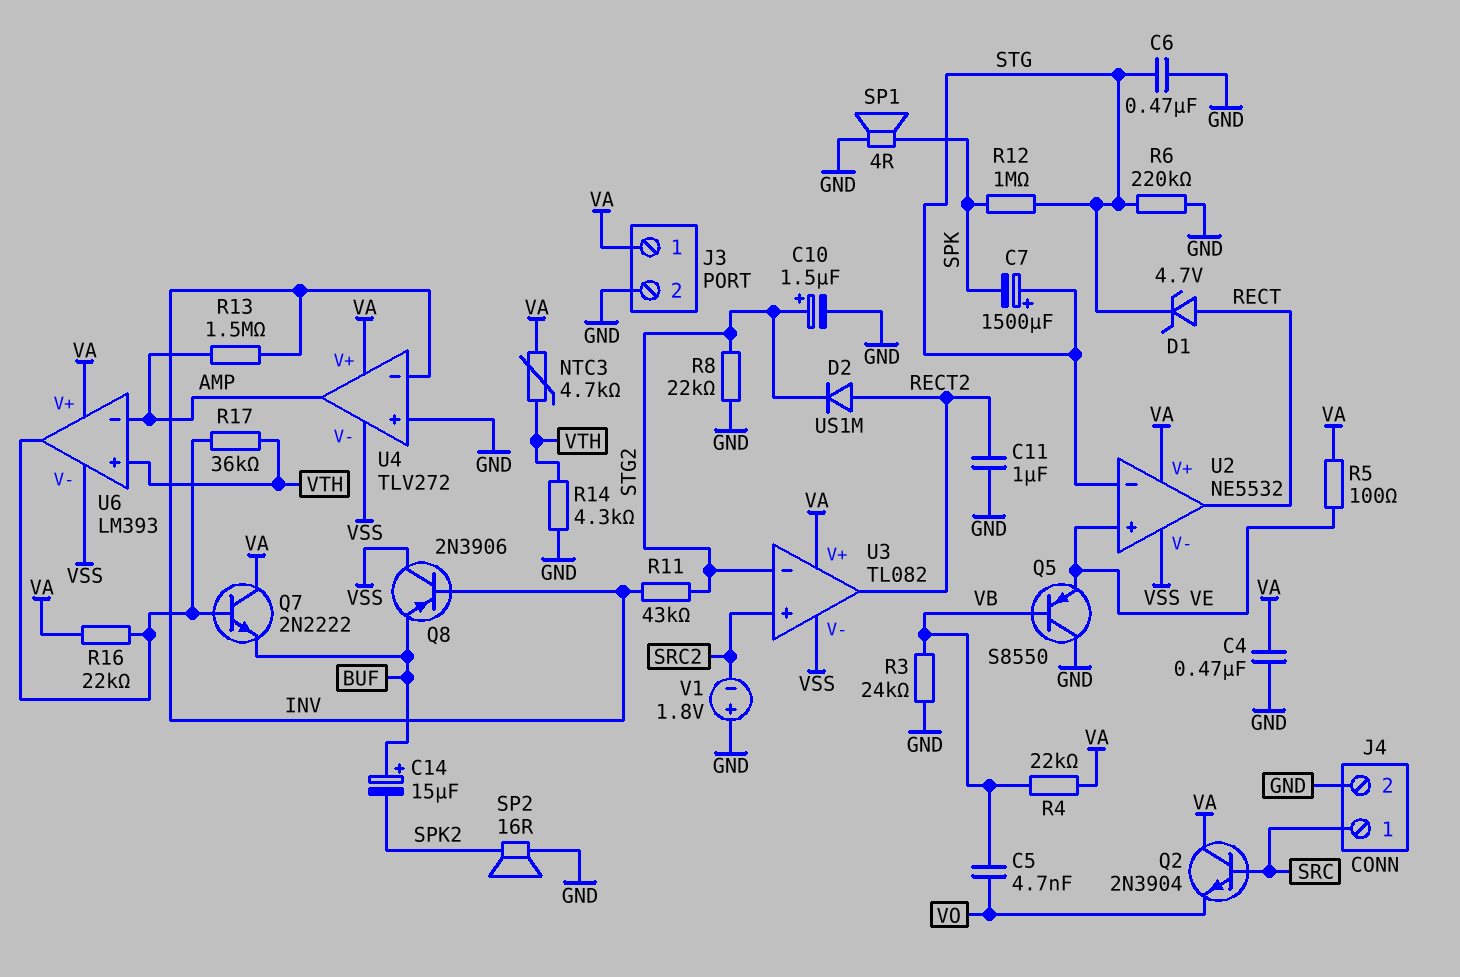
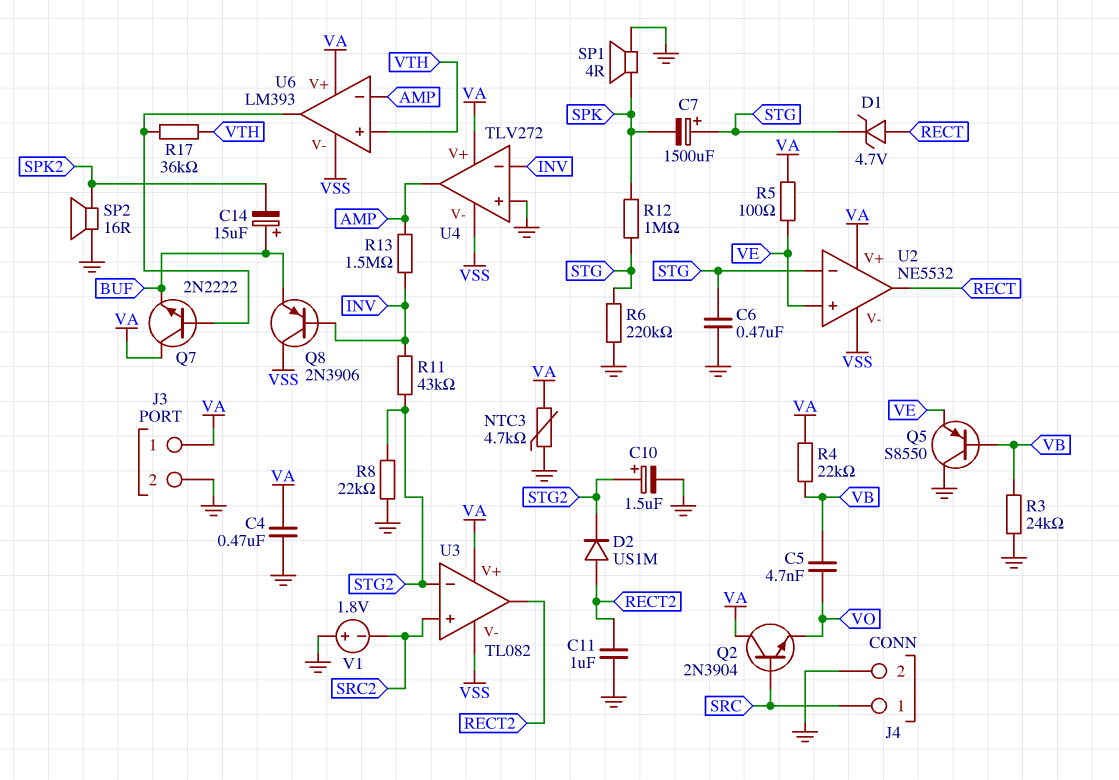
NTC3: 4.7k (VA, VTH) -> 4.7k (GND, VA)
R14: 4.3k (GND, VTH) -> none
R16: 22k (U6/out, VA) -> none

